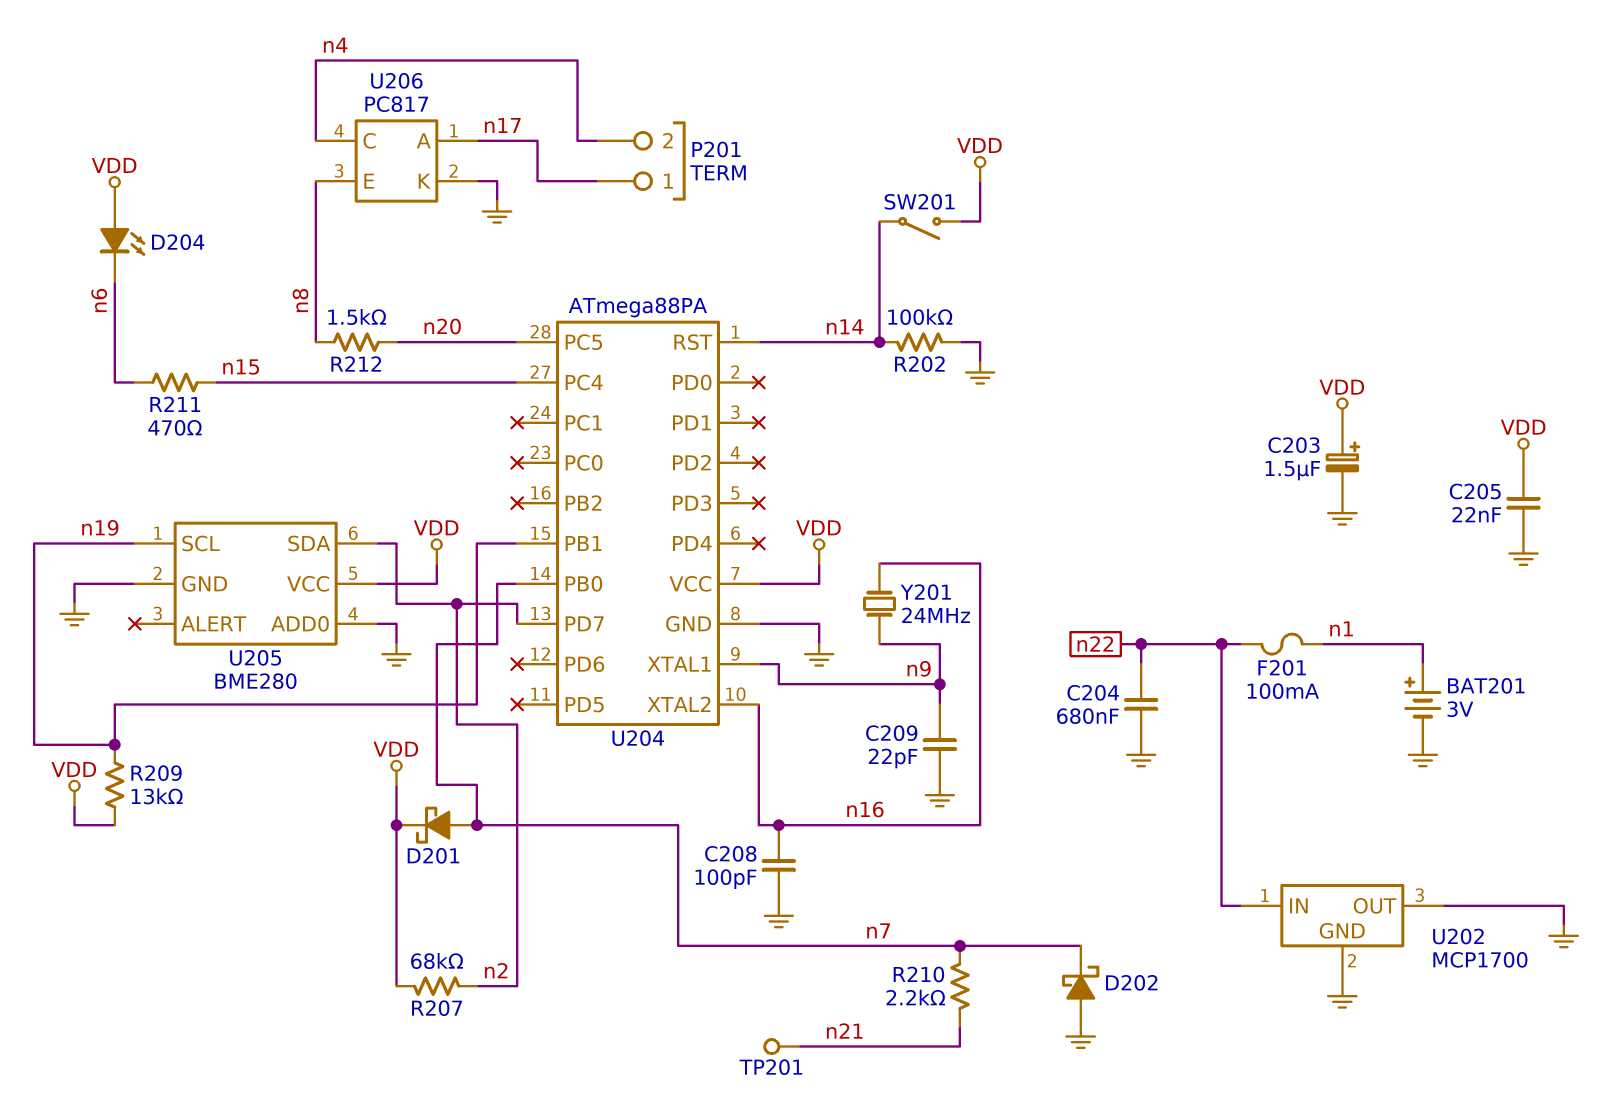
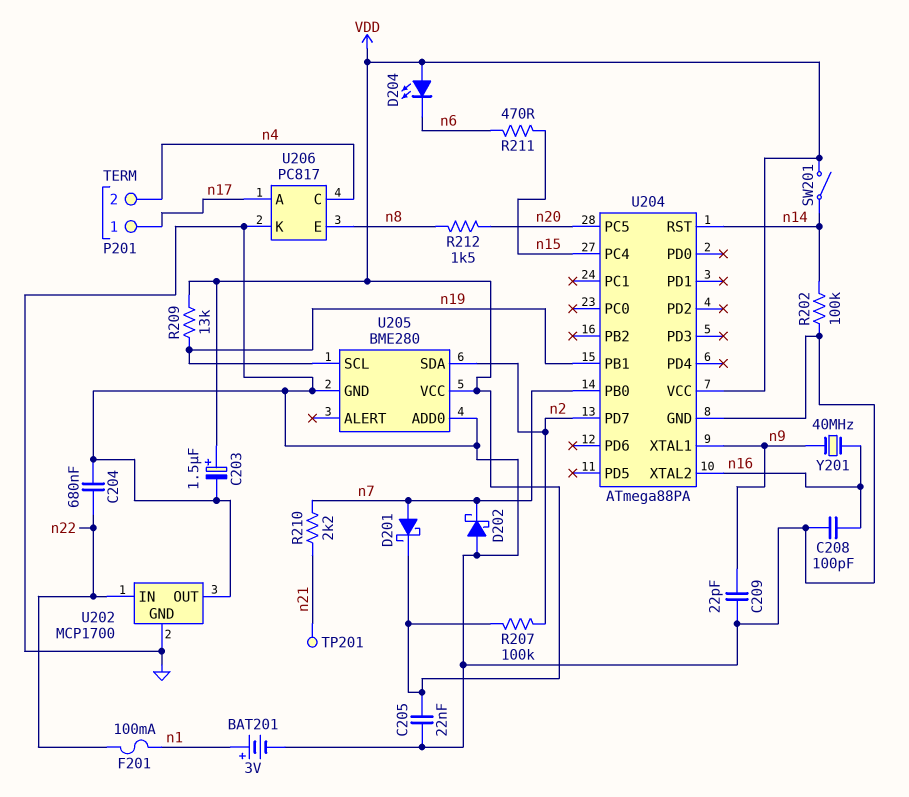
R207: 68k (VDD, n2) -> 100k (VDD, n2)
Y201: 24MHz (n9, n16) -> 40MHz (n9, n16)

